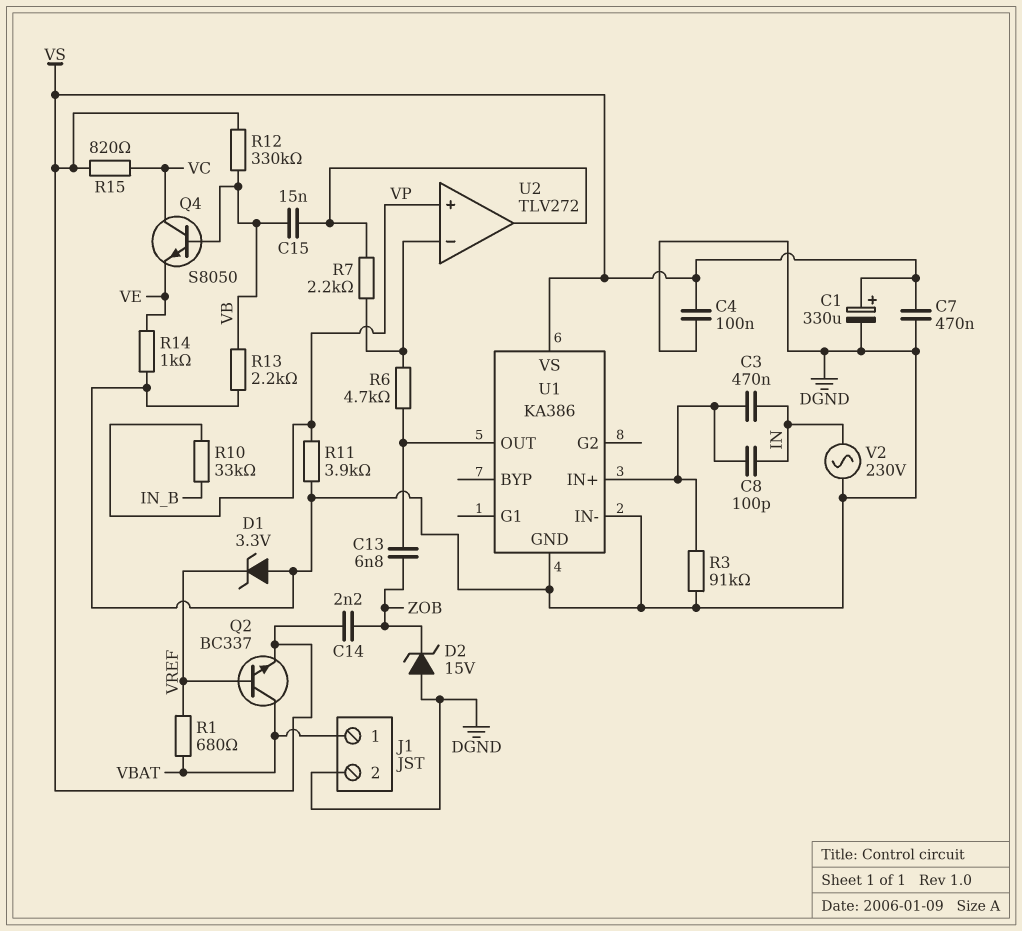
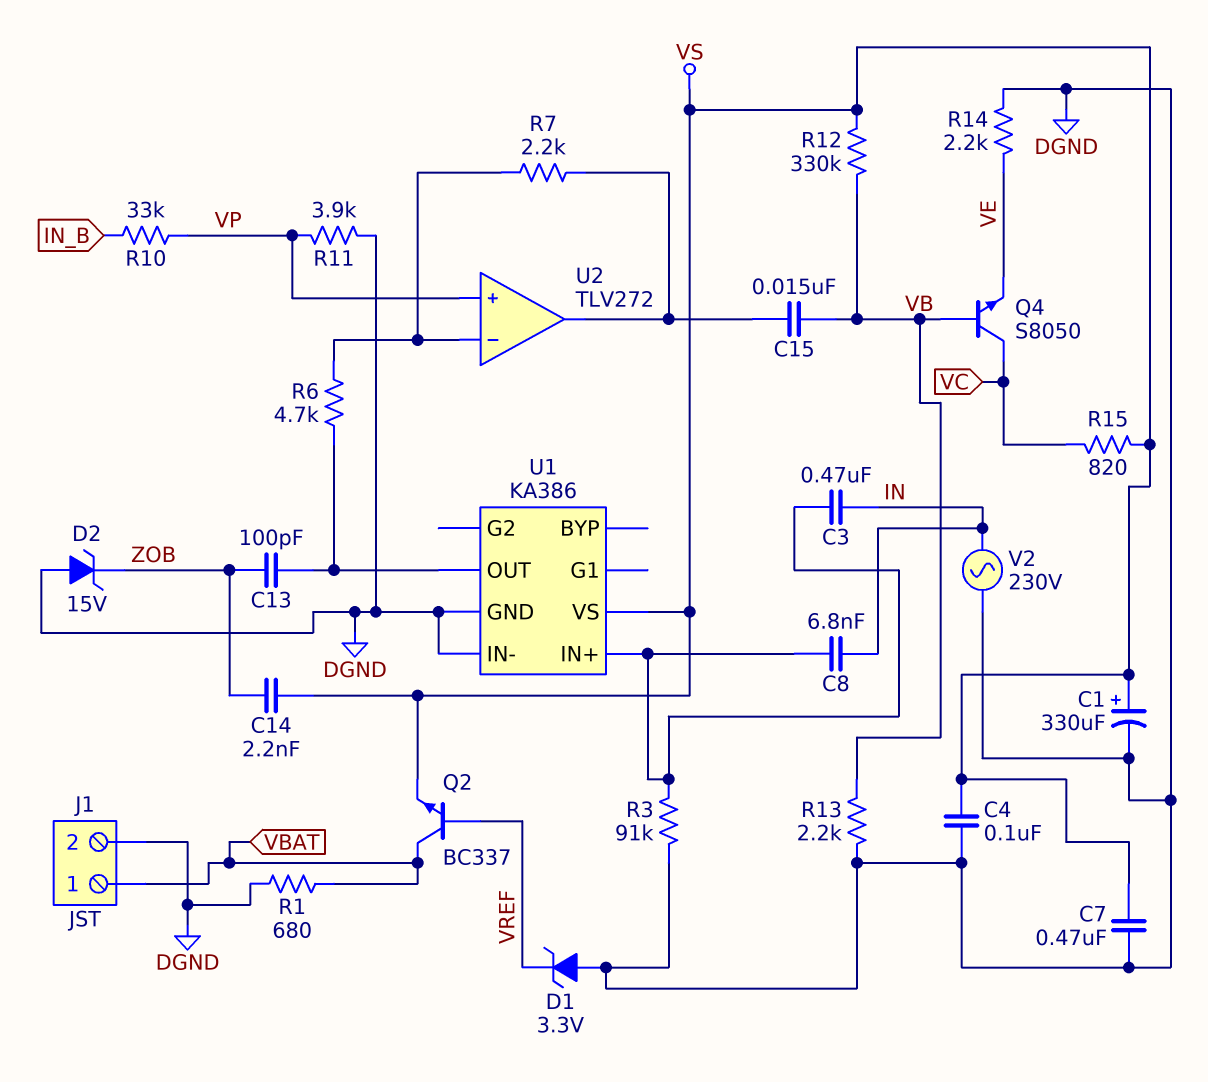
C8: 100pF (IN, U1/IN+) -> 6.8nF (IN, U1/IN+)
C13: 6.8nF (U1/OUT, ZOB) -> 100pF (U1/OUT, ZOB)
R1: 680 (VBAT, VREF) -> 680 (DGND, VBAT)
R14: 1k (DGND, VE) -> 2.2k (DGND, VE)

